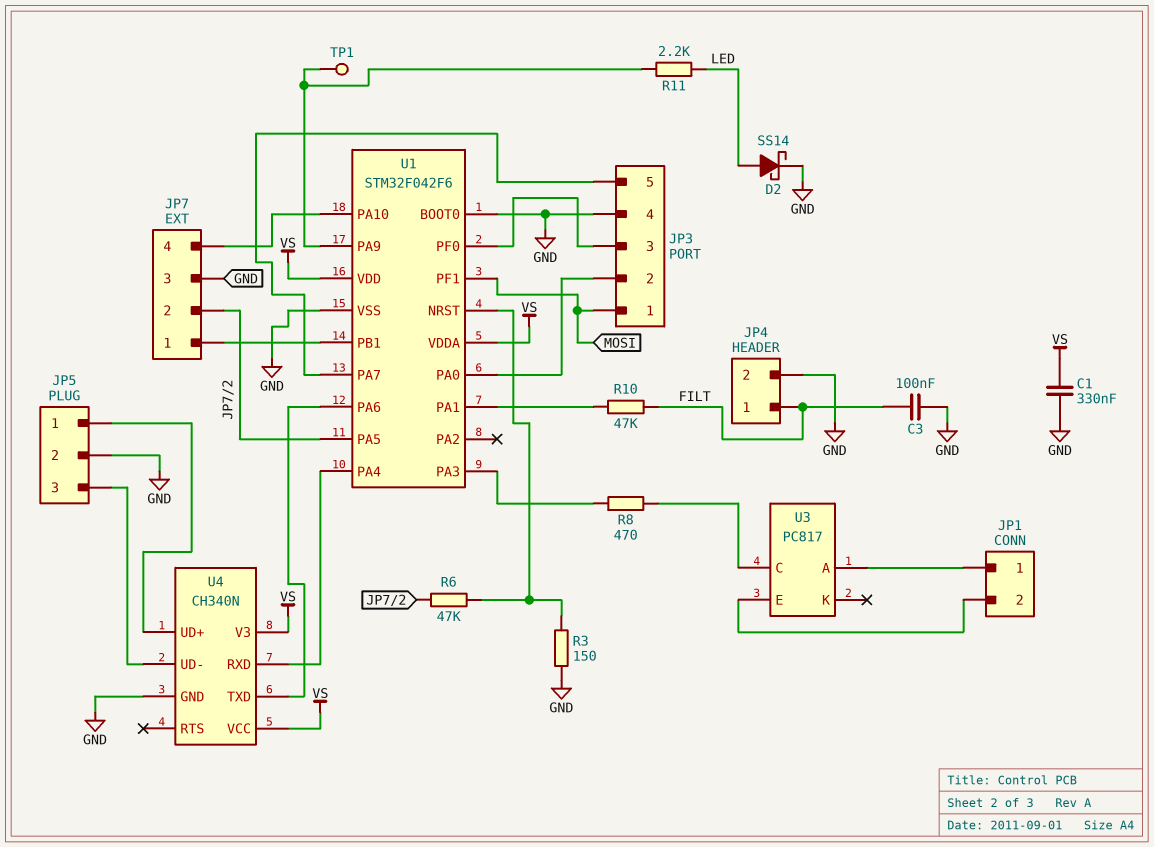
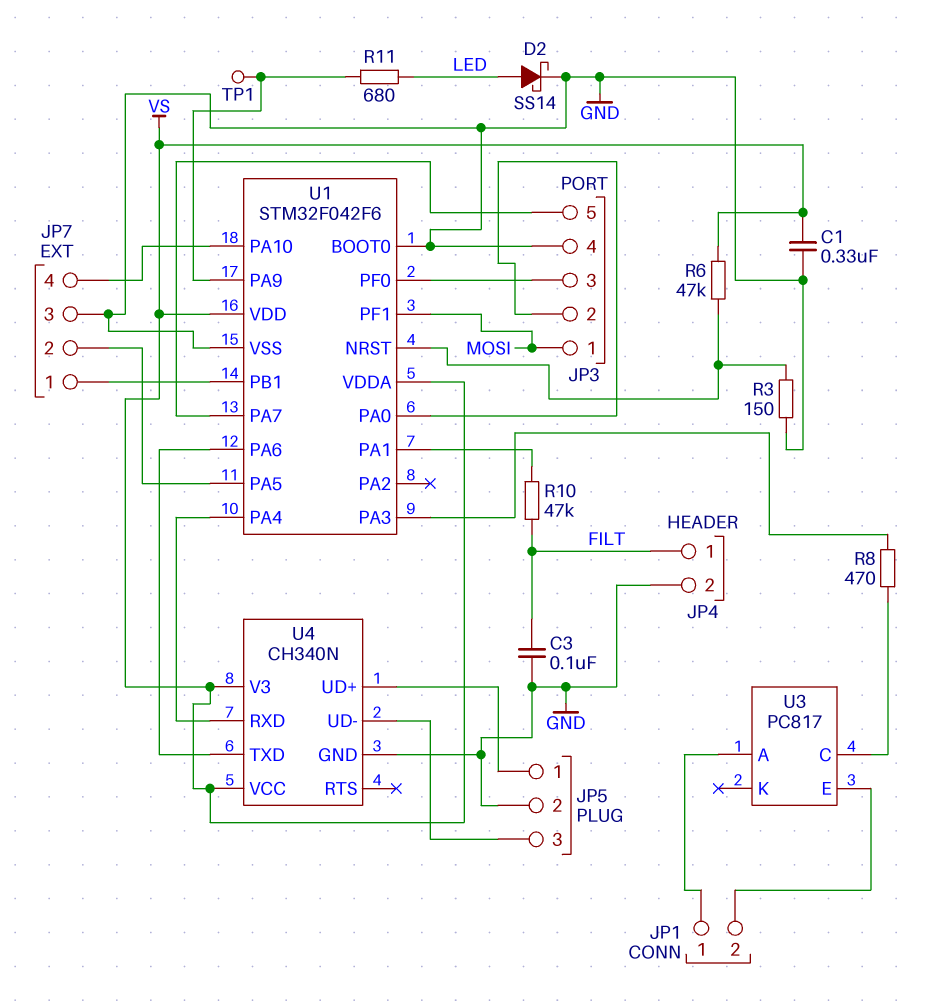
R6: 47k (JP7/2, U1/NRST) -> 47k (U1/NRST, VS)
R11: 2.2k (LED, U1/PA9) -> 680 (LED, U1/PA9)

